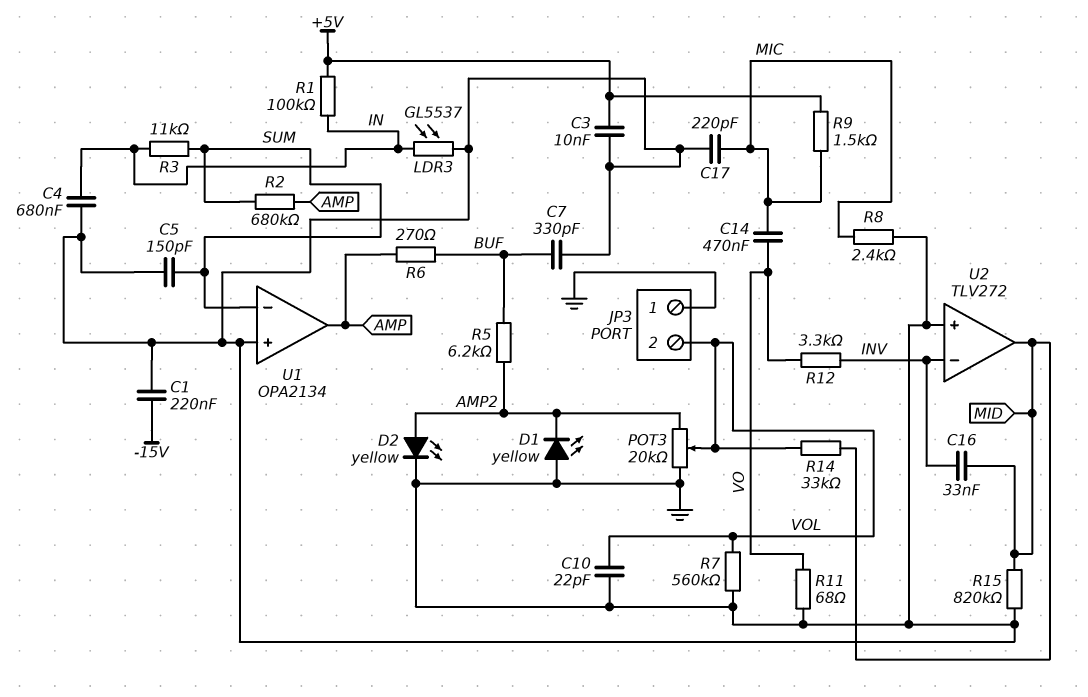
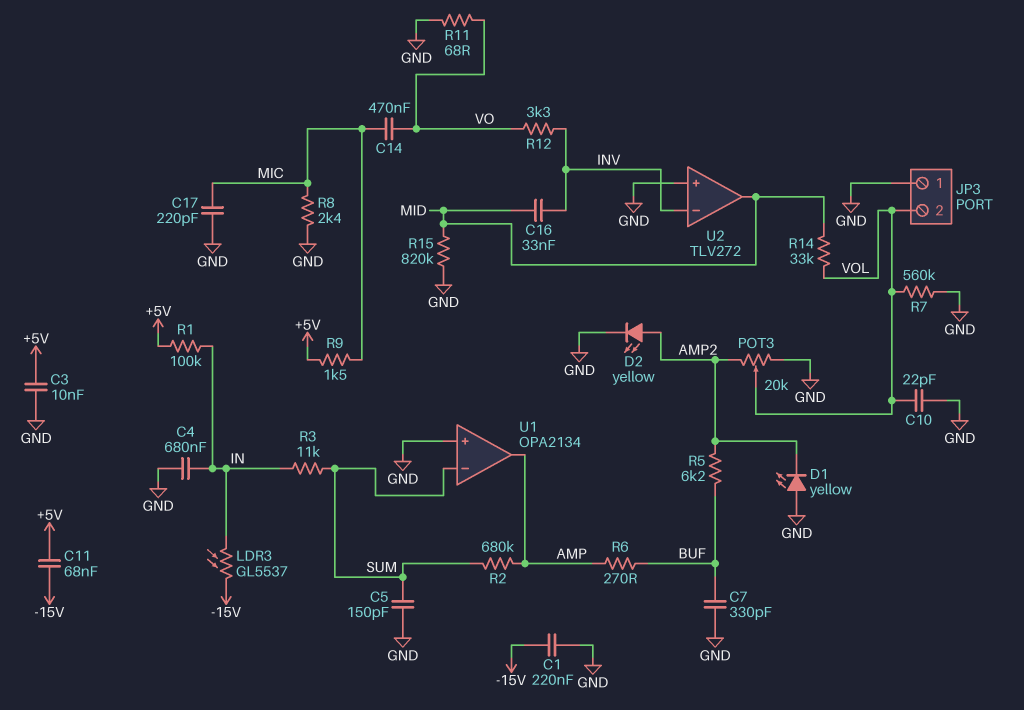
C11: none -> 68nF (+5V, -15V)
LDR3: GL5537 (GND, IN) -> GL5537 (-15V, IN)

